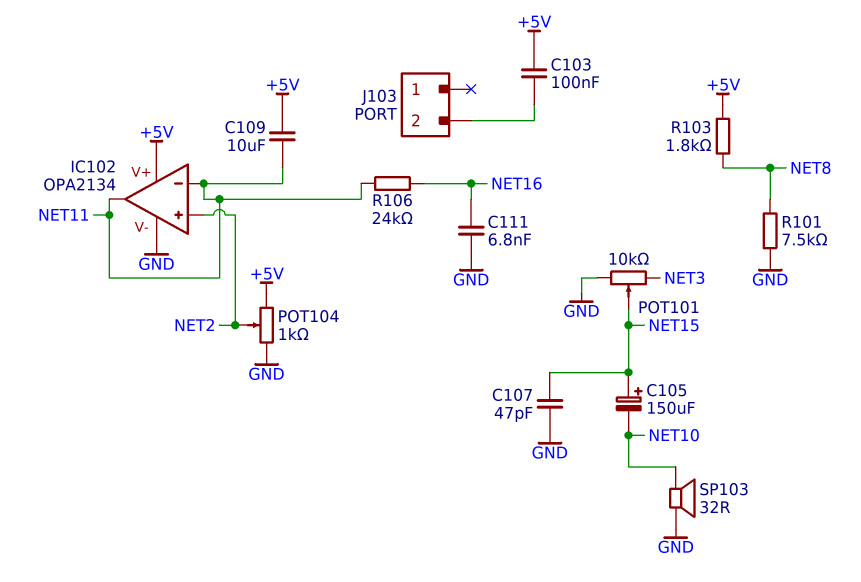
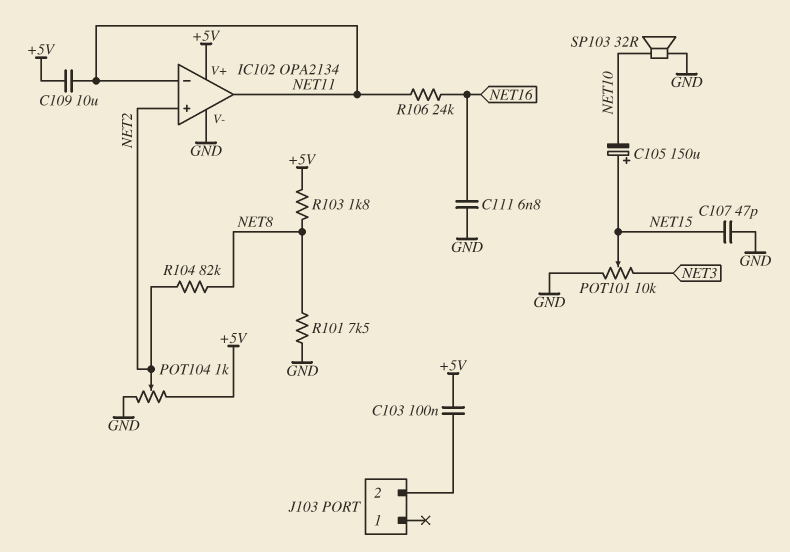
R104: none -> 82k (NET2, NET8)

